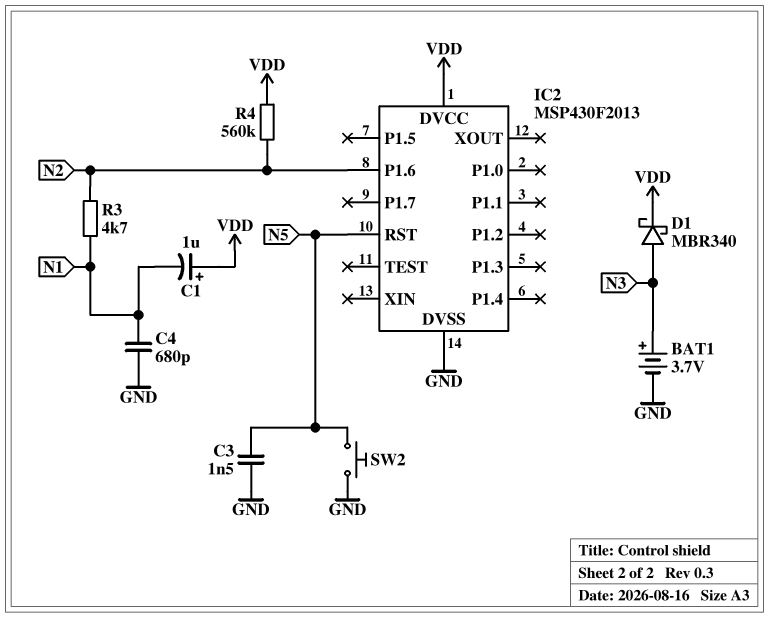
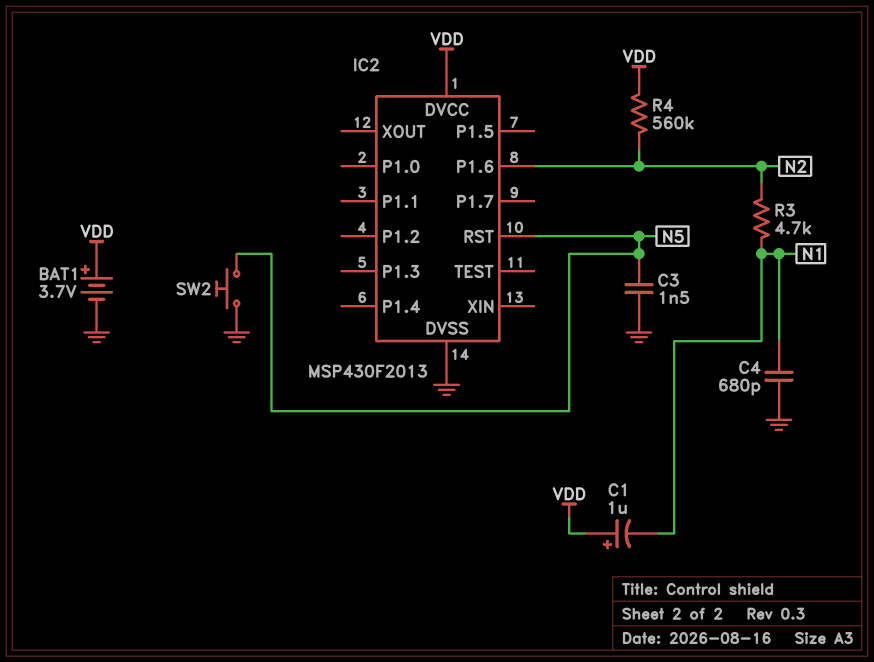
BAT1: 3.7V (plus N3, minus GND) -> 3.7V (plus VDD, minus GND)
D1: schottky MBR340 (A N3, K VDD) -> none

